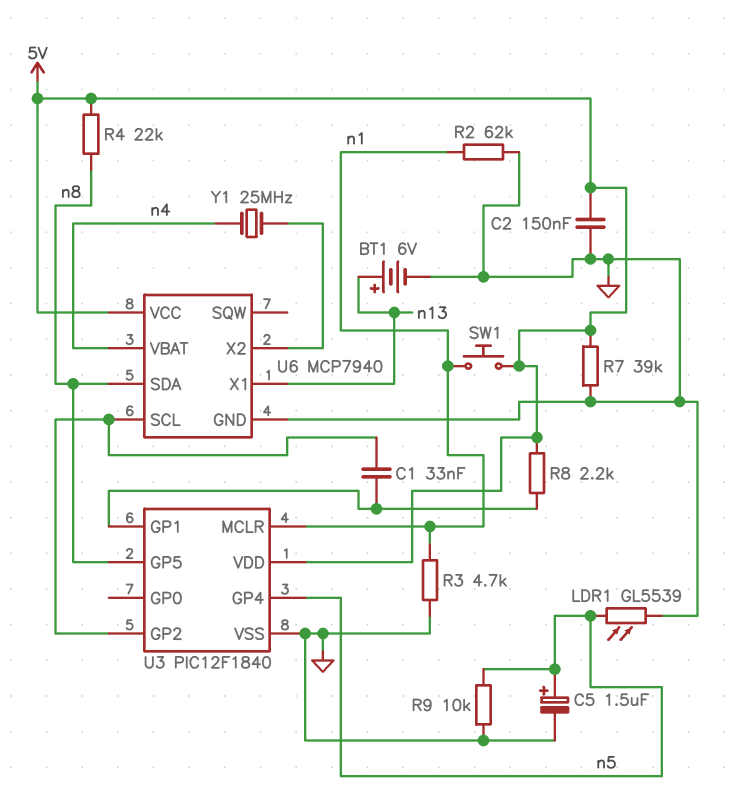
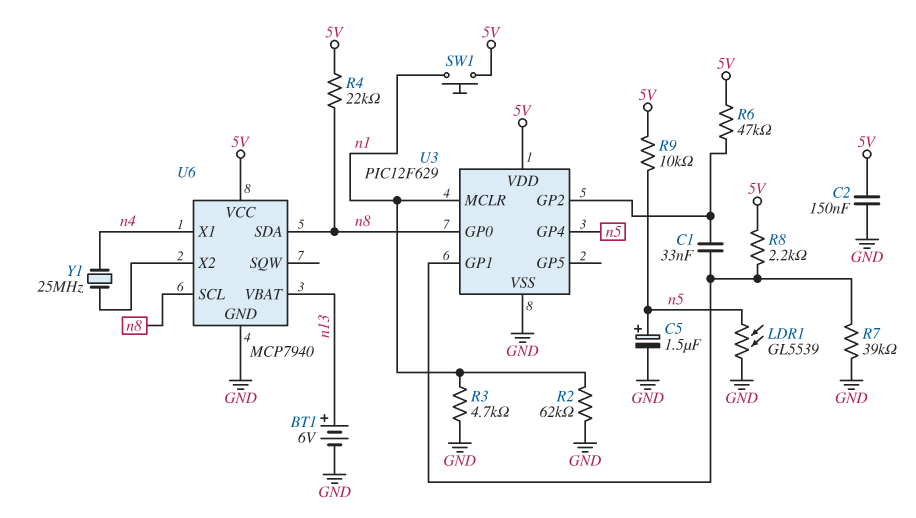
R6: none -> 47k (5V, U3/GP2)
R7: 39k (5V, GND) -> 39k (GND, U3/GP1)
R9: 10k (GND, n5) -> 10k (5V, n5)
U3: PIC12F1840 -> PIC12F629
U3 pin GP0: none -> n8
U3 pin GP5: n8 -> none
U6 pin SCL: U3/GP2 -> n8
U6 pin VBAT: n4 -> n13
U6 pin X1: n13 -> n4

